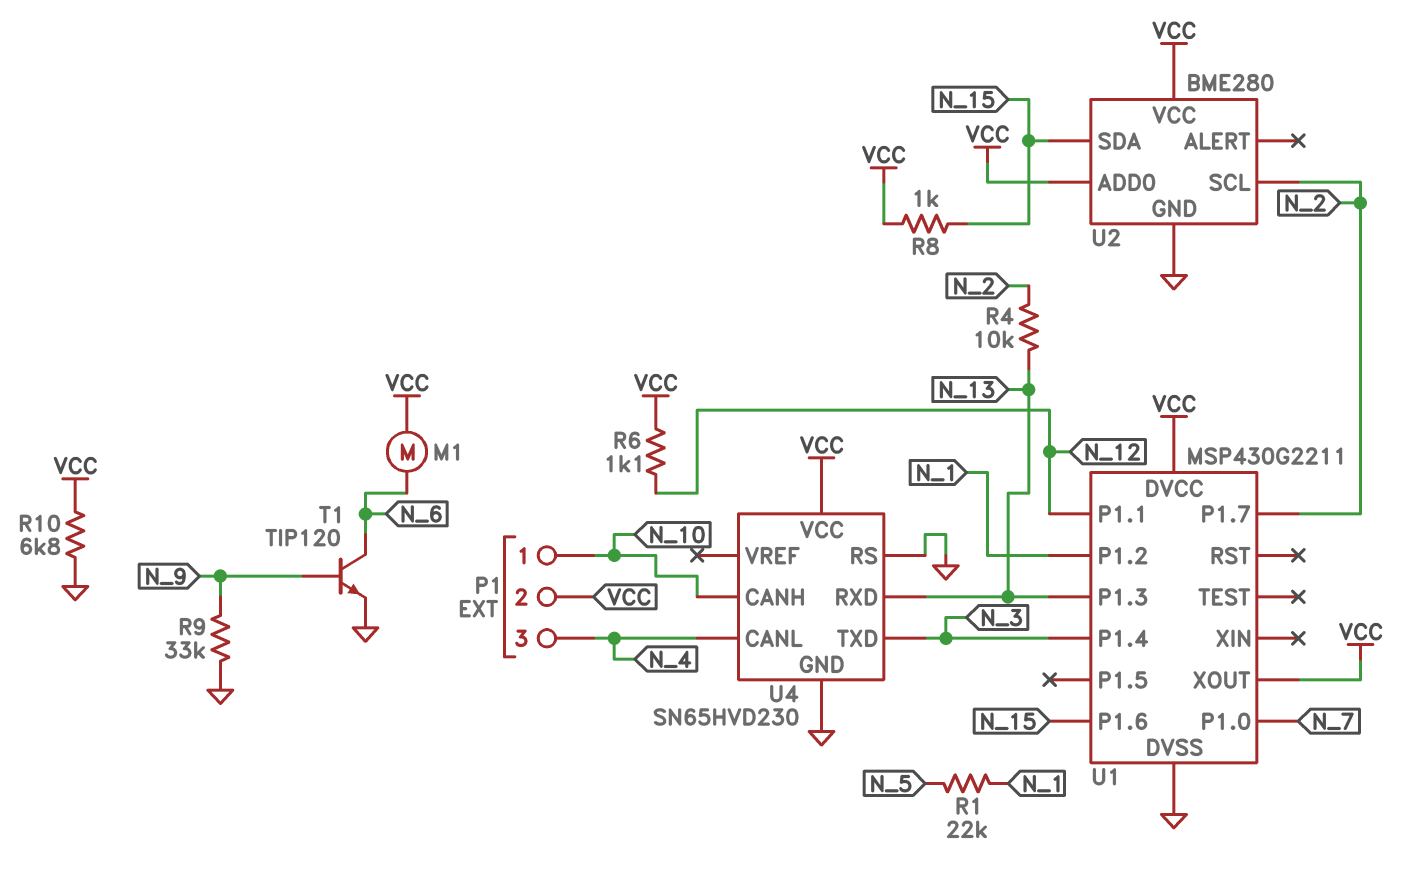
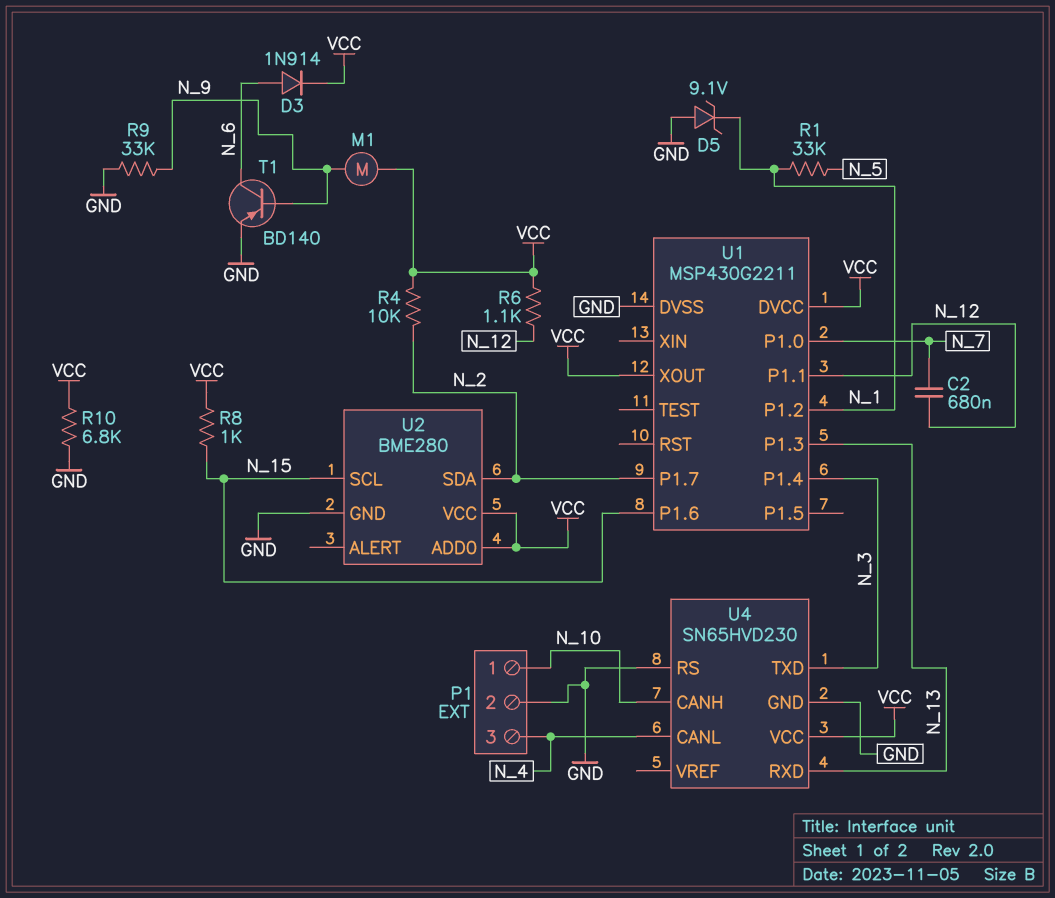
C2: none -> 680nF (N_7, N_12)
D3: none -> diode 1N914 (A N_6, K VCC)
D5: none -> zener 9.1V (A GND, K N_1)
M1: motor (N_6, VCC) -> motor (N_9, VCC)
P1 pin 2: VCC -> GND
R1: 22k (N_1, N_5) -> 33k (N_1, N_5)
R4: 10k (N_2, N_13) -> 10k (N_2, VCC)
T1: NPN TIP120 (B N_9, C N_6, E GND) -> PNP BD140 (B N_9, C N_6, E GND)
U2 pin SCL: N_2 -> N_15
U2 pin SDA: N_15 -> N_2

